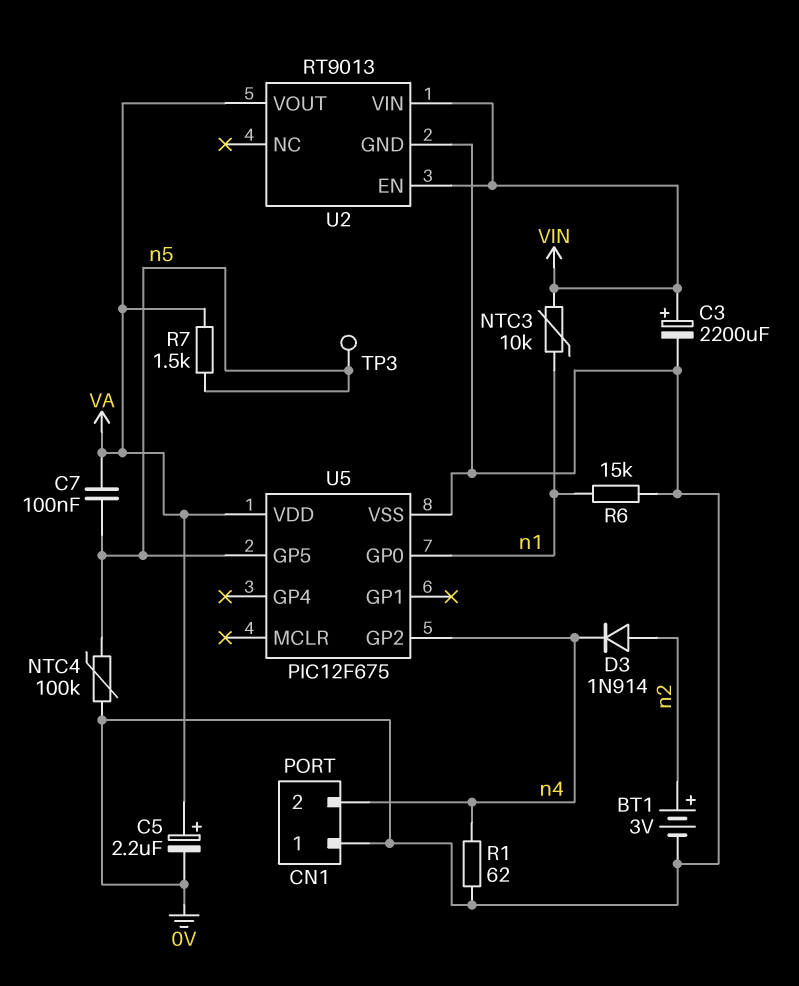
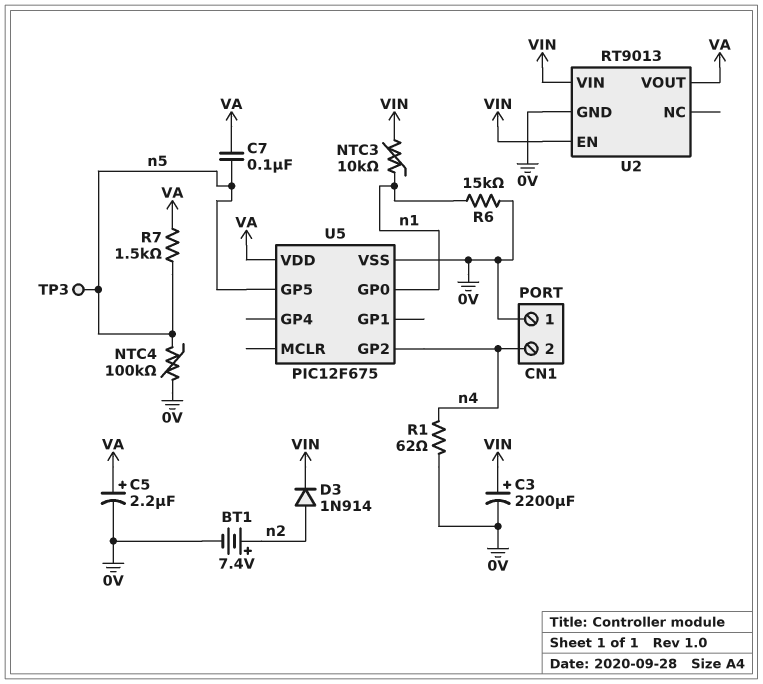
BT1: 3V (plus n2, minus 0V) -> 7.4V (plus n2, minus 0V)
D3: diode 1N914 (A n2, K n4) -> diode 1N914 (A n2, K VIN)

